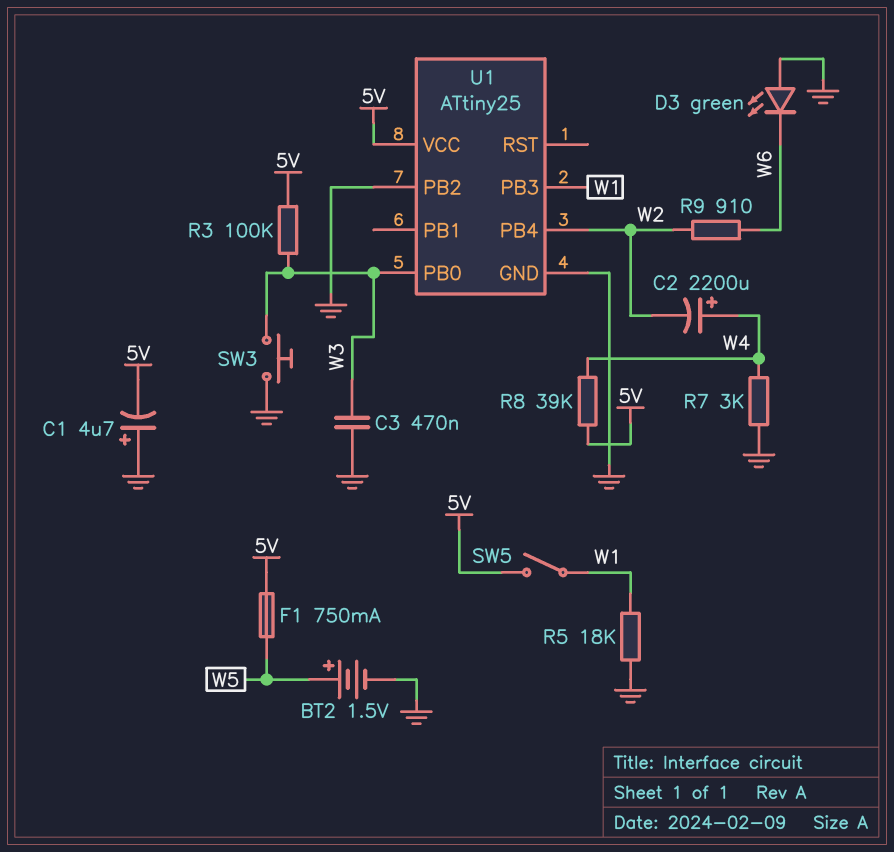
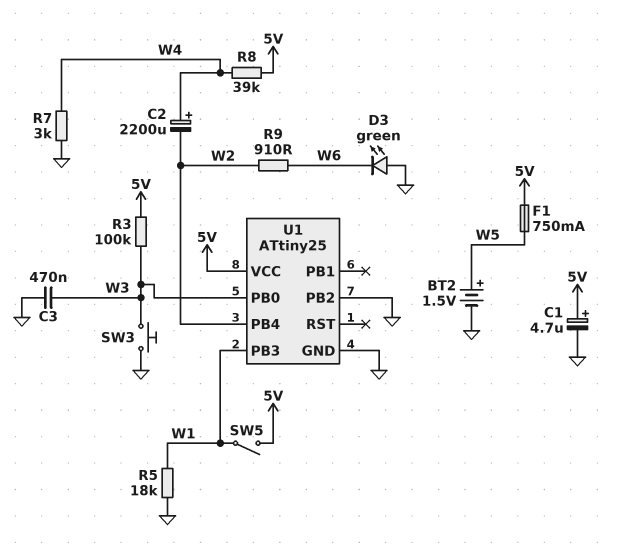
C1: 4.7uF (plus GND, minus 5V) -> 4.7uF (plus 5V, minus GND)

